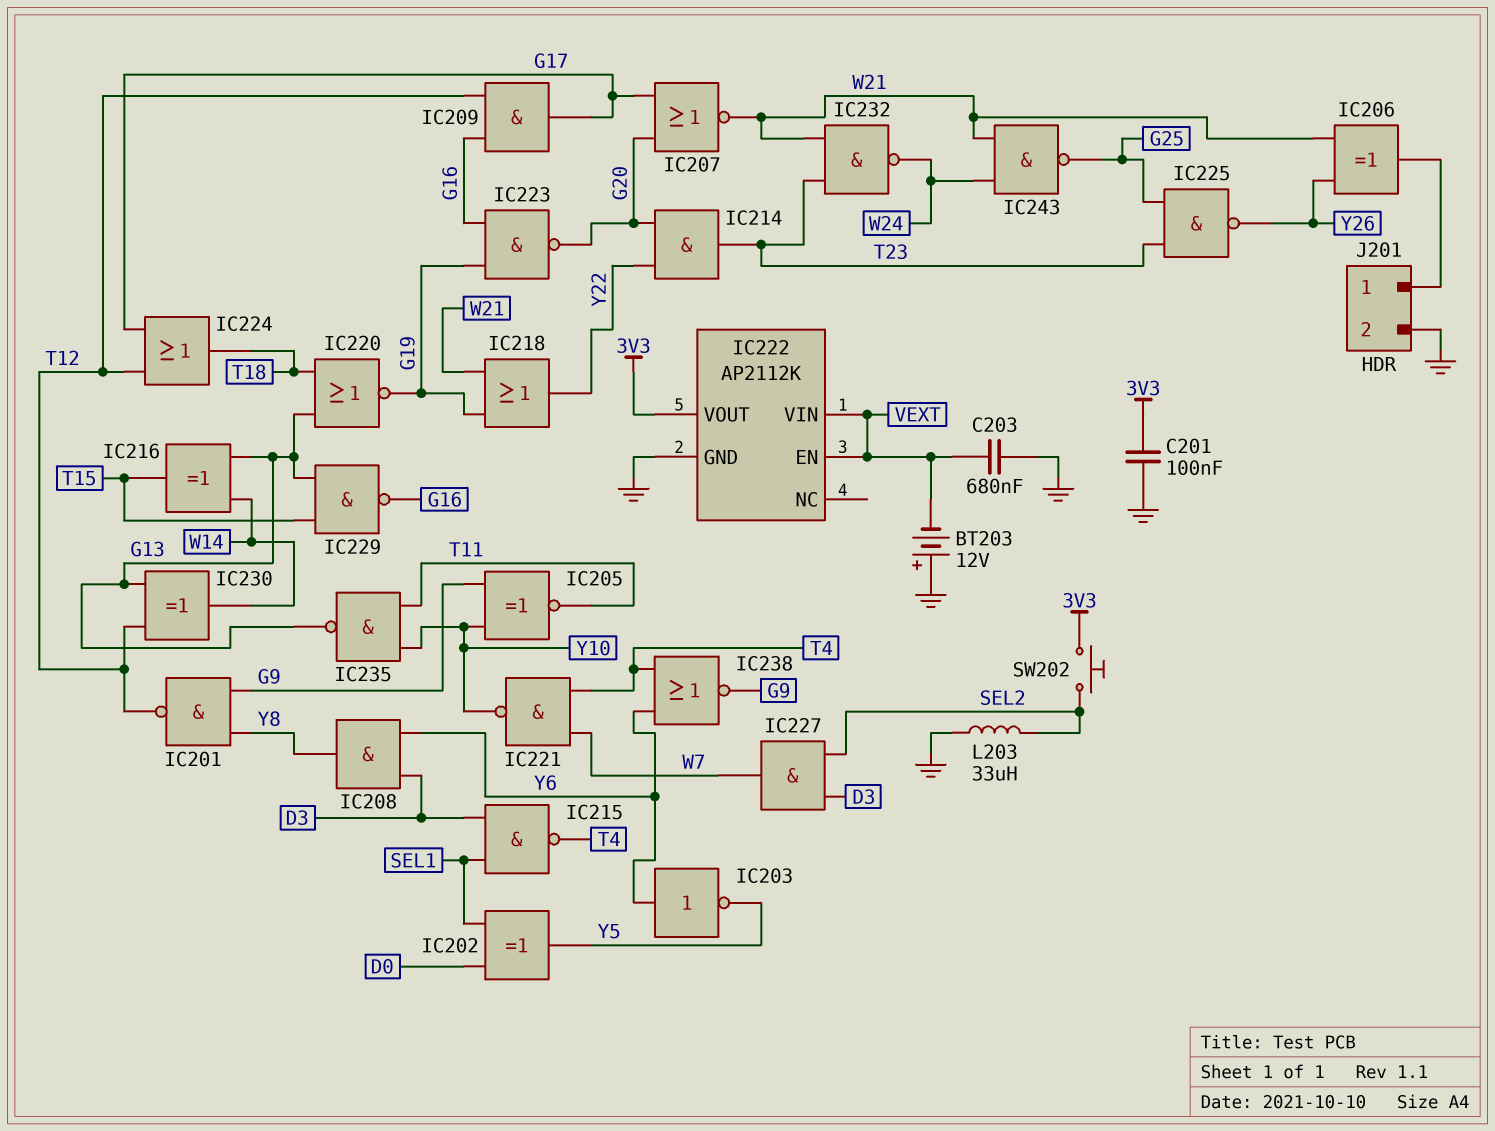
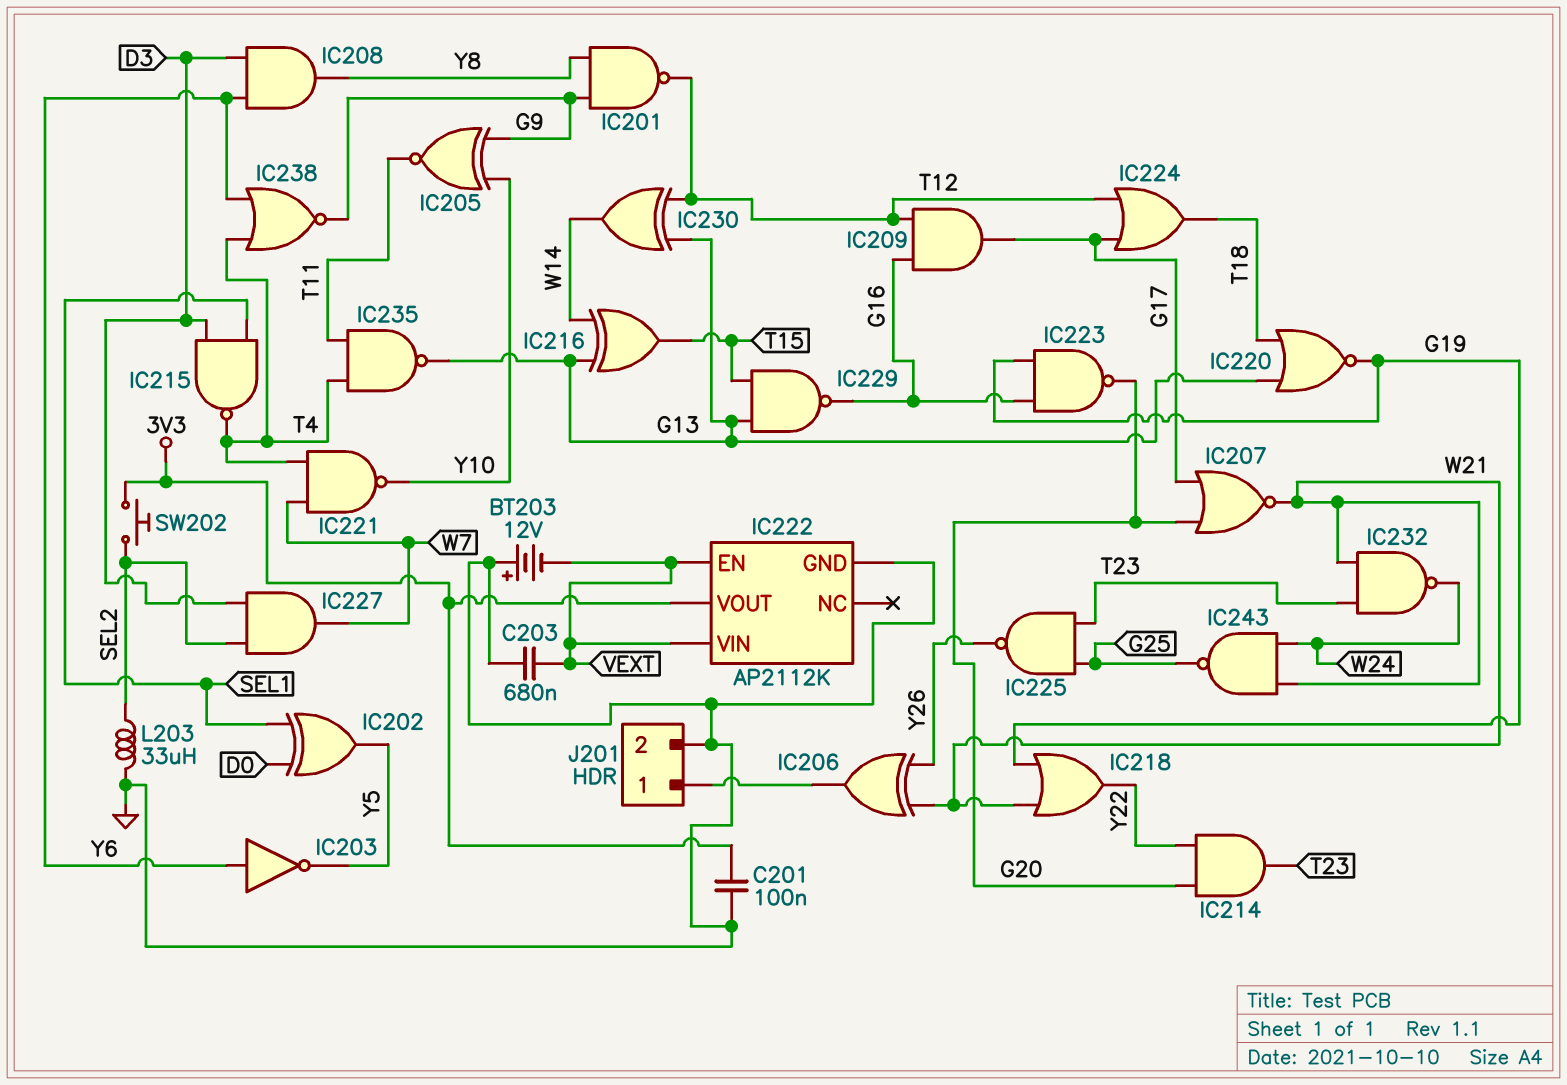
IC235: NAND (in T11, in Y10, out G13) -> NAND (in T4, in T11, out G13)

